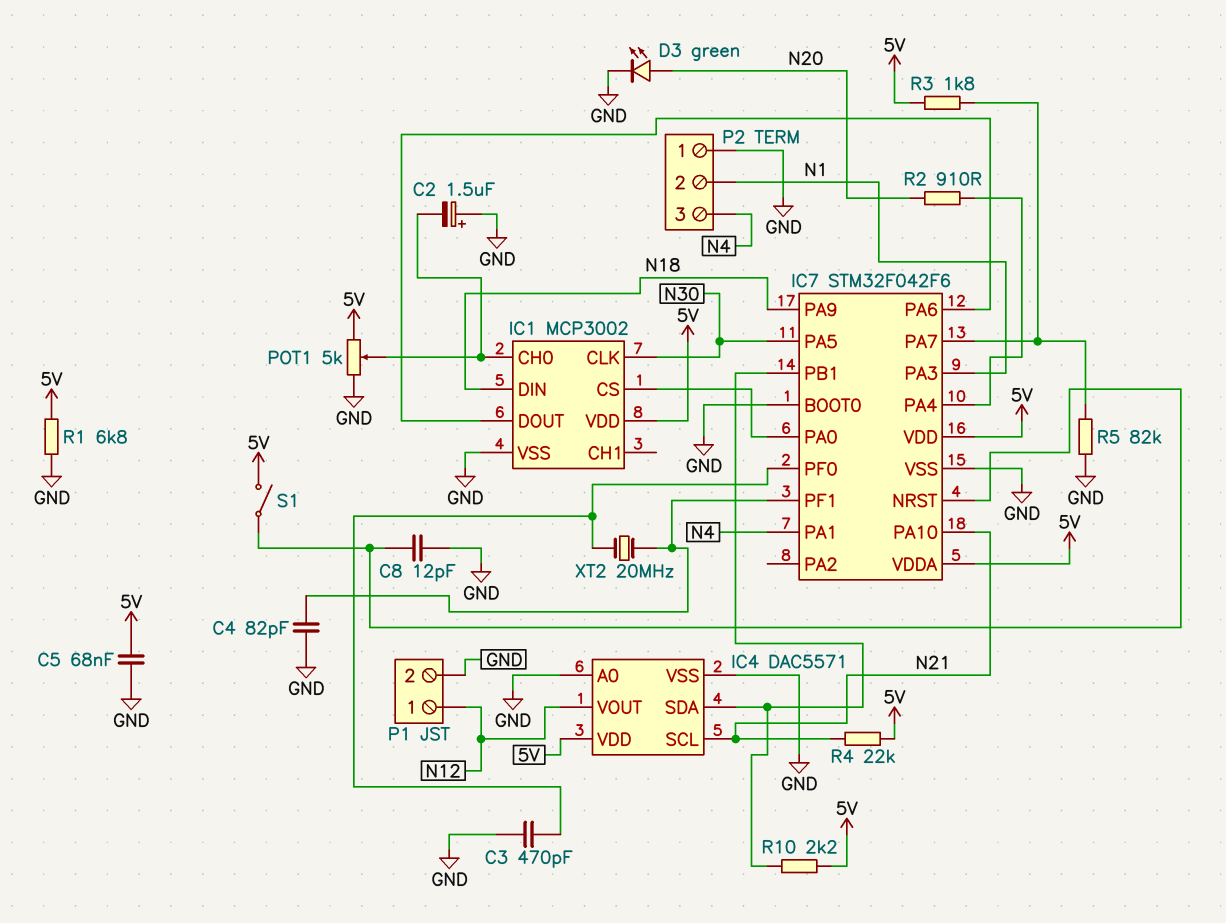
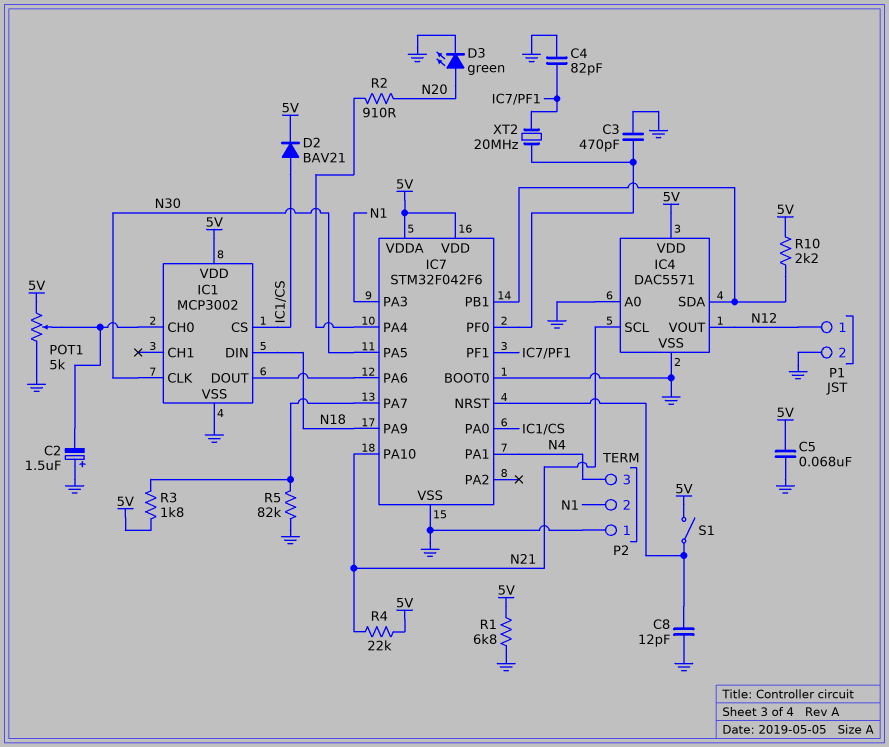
D2: none -> diode BAV21 (A IC1/CS, K 5V)

